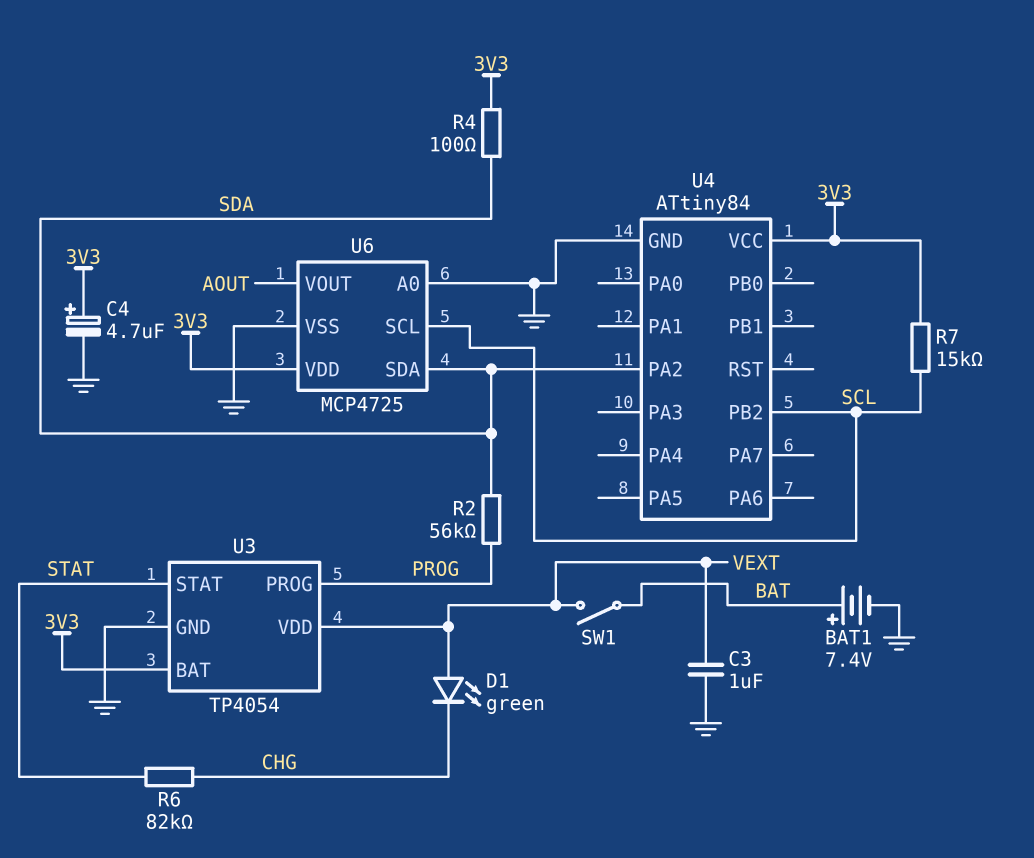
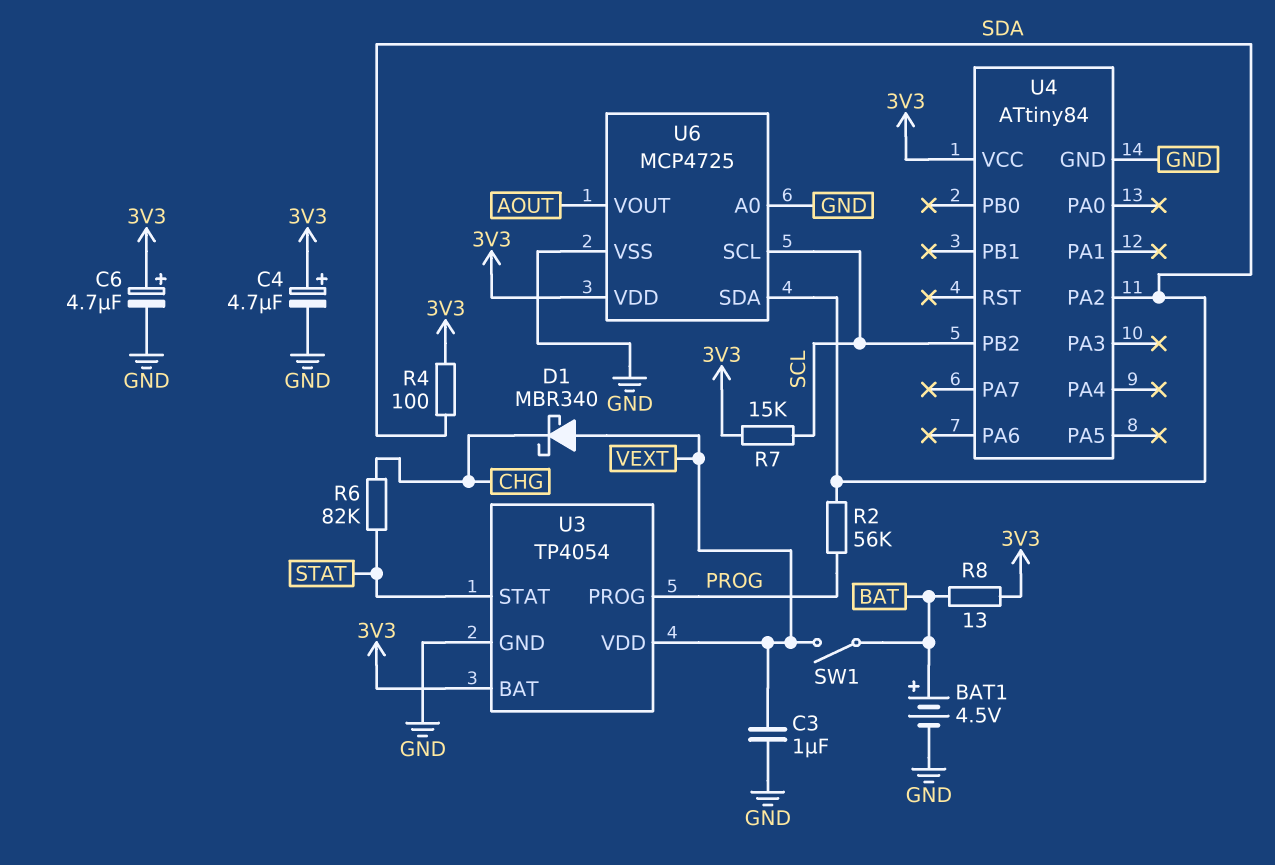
BAT1: 7.4V (plus BAT, minus GND) -> 4.5V (plus BAT, minus GND)
C6: none -> 4.7uF (plus 3V3, minus GND)
D1: LED green (A VEXT, K CHG) -> schottky MBR340 (A VEXT, K CHG)
R8: none -> 13 (3V3, BAT)

